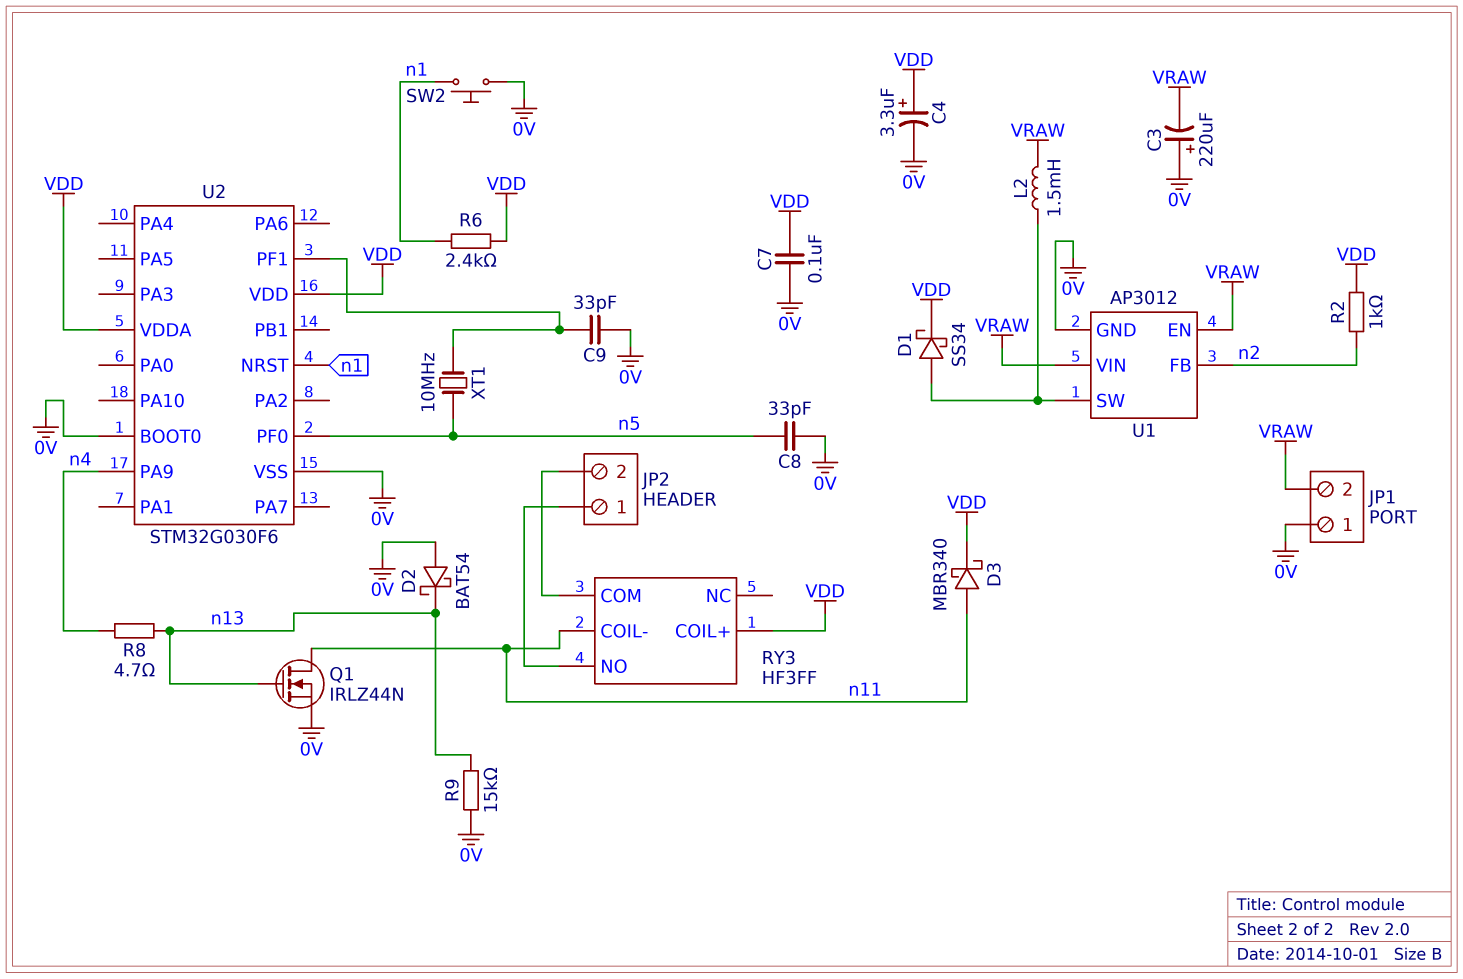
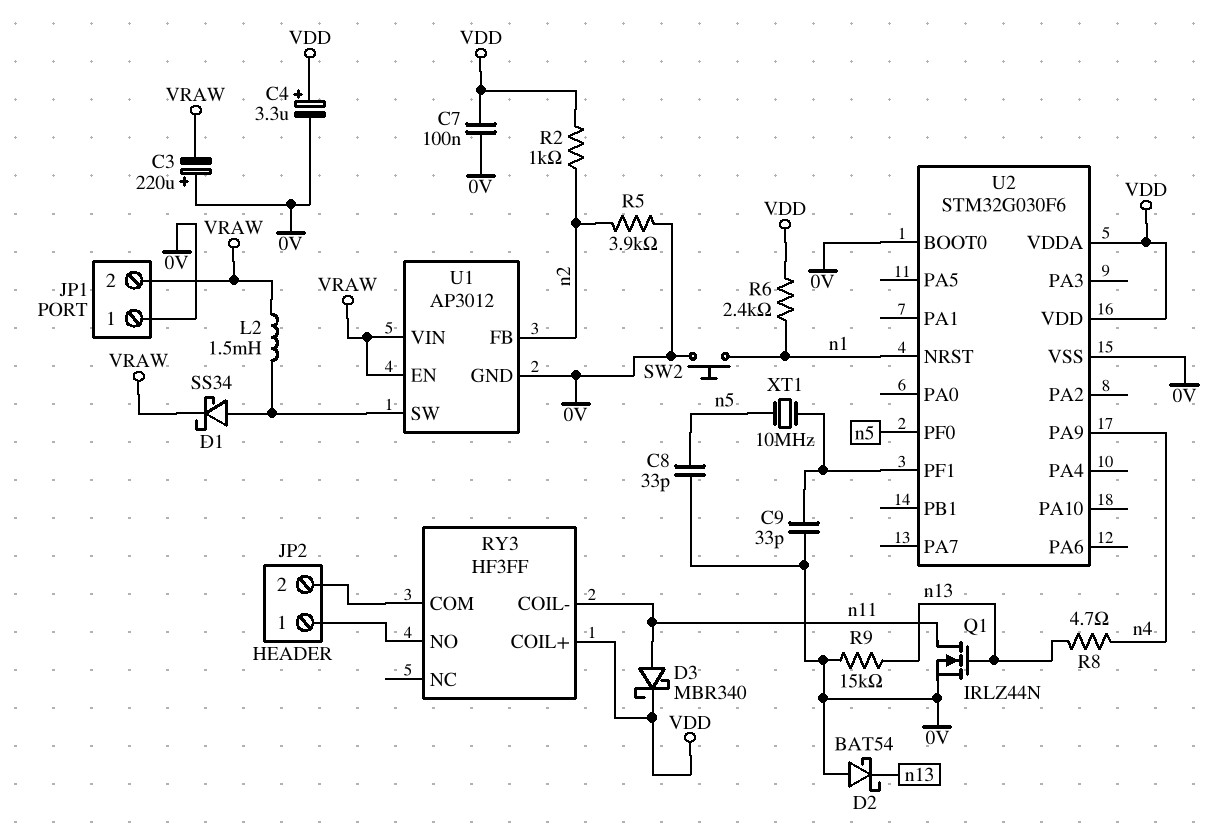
D1: schottky SS34 (A U1/SW, K VDD) -> schottky SS34 (A U1/SW, K VRAW)
R5: none -> 3.9k (0V, n2)

